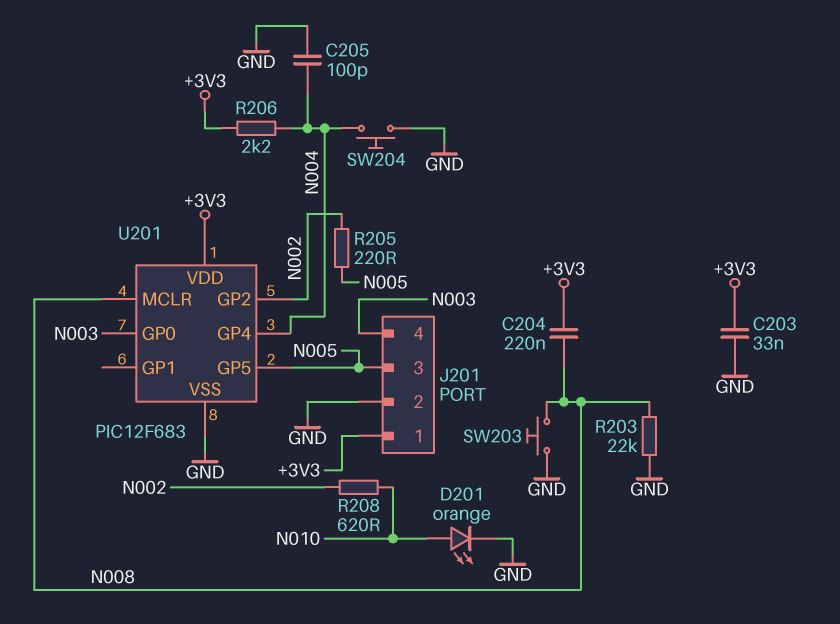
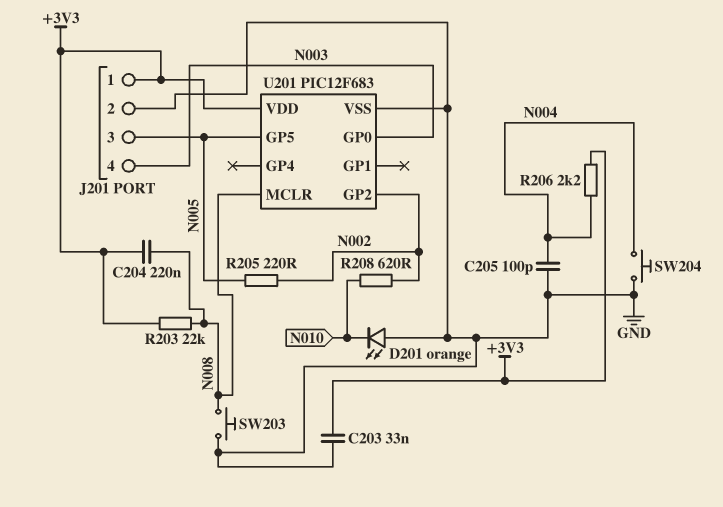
D201: LED orange (A N010, K GND) -> LED orange (A GND, K N010)
R203: 22k (GND, N008) -> 22k (+3V3, N008)
U201 pin GP4: N004 -> none

